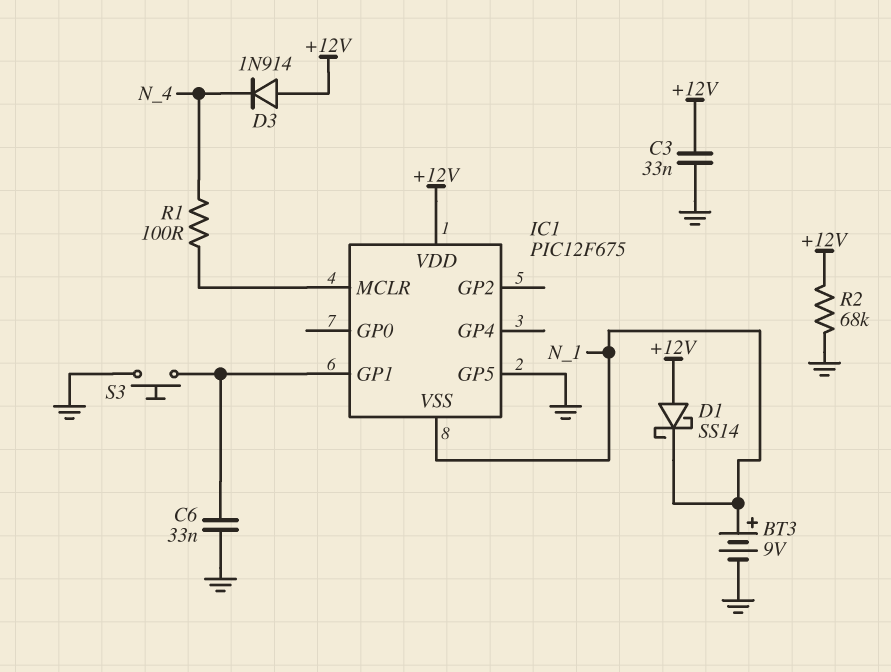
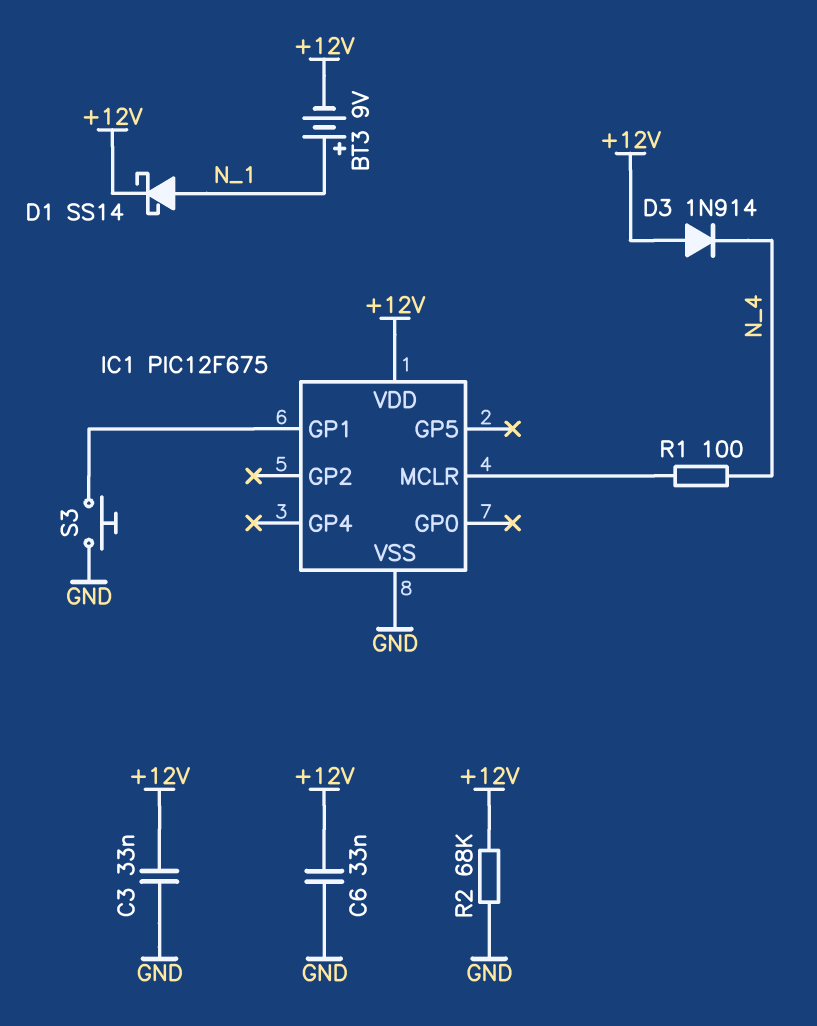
BT3: 9V (plus N_1, minus GND) -> 9V (plus N_1, minus +12V)
C6: 33nF (GND, IC1/GP1) -> 33nF (+12V, GND)
D1: schottky SS14 (A +12V, K N_1) -> schottky SS14 (A N_1, K +12V)
IC1 pin GP5: GND -> none
IC1 pin VSS: N_1 -> GND

